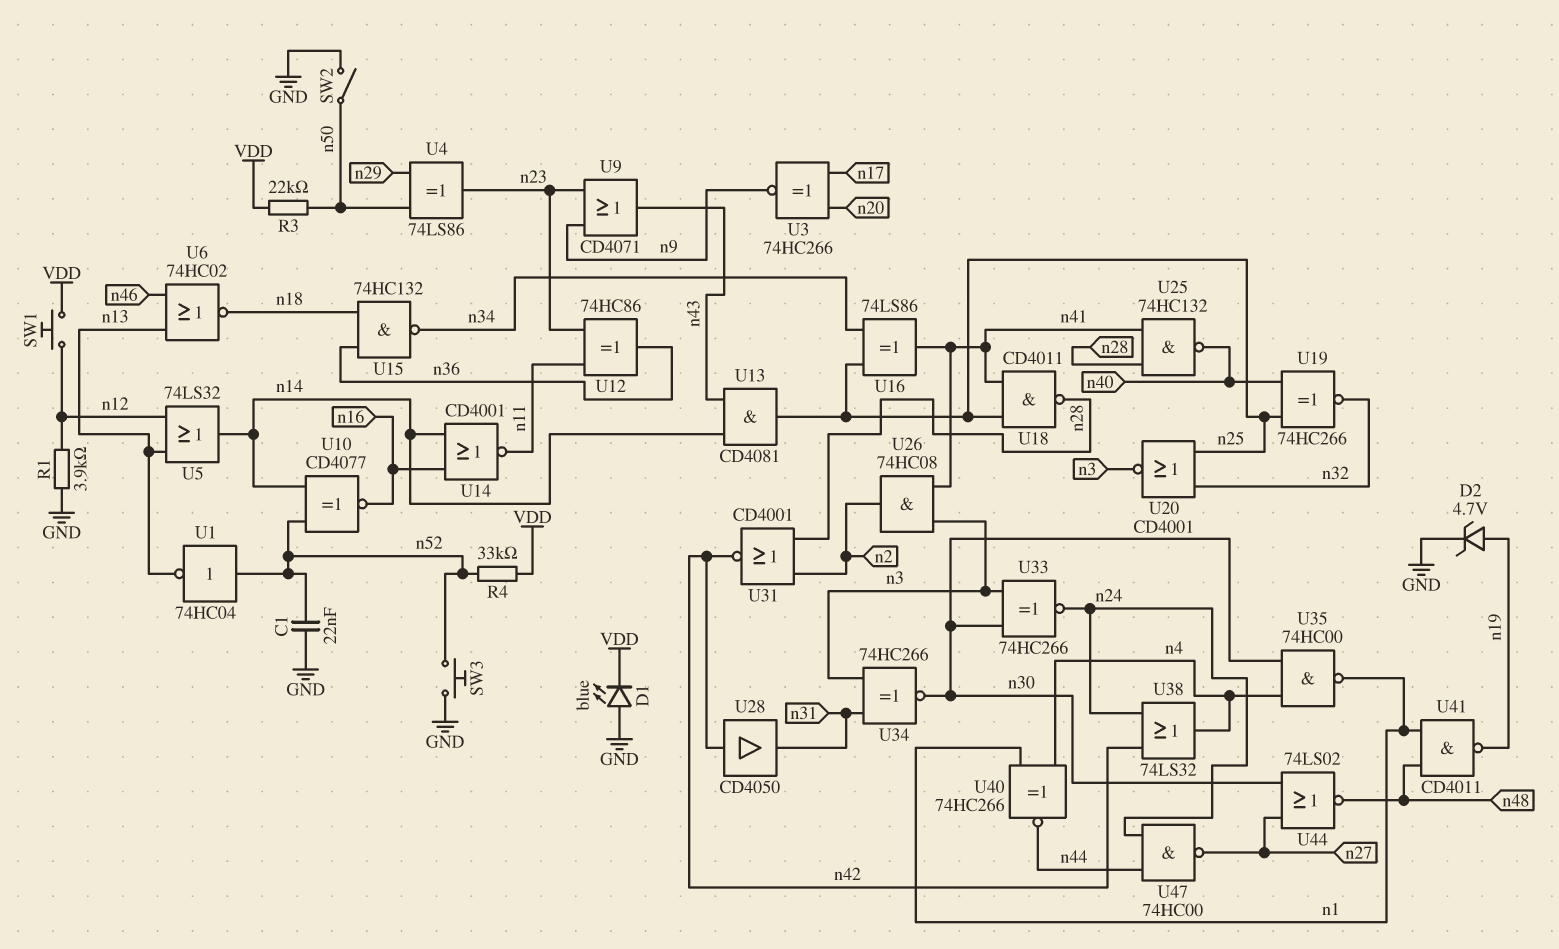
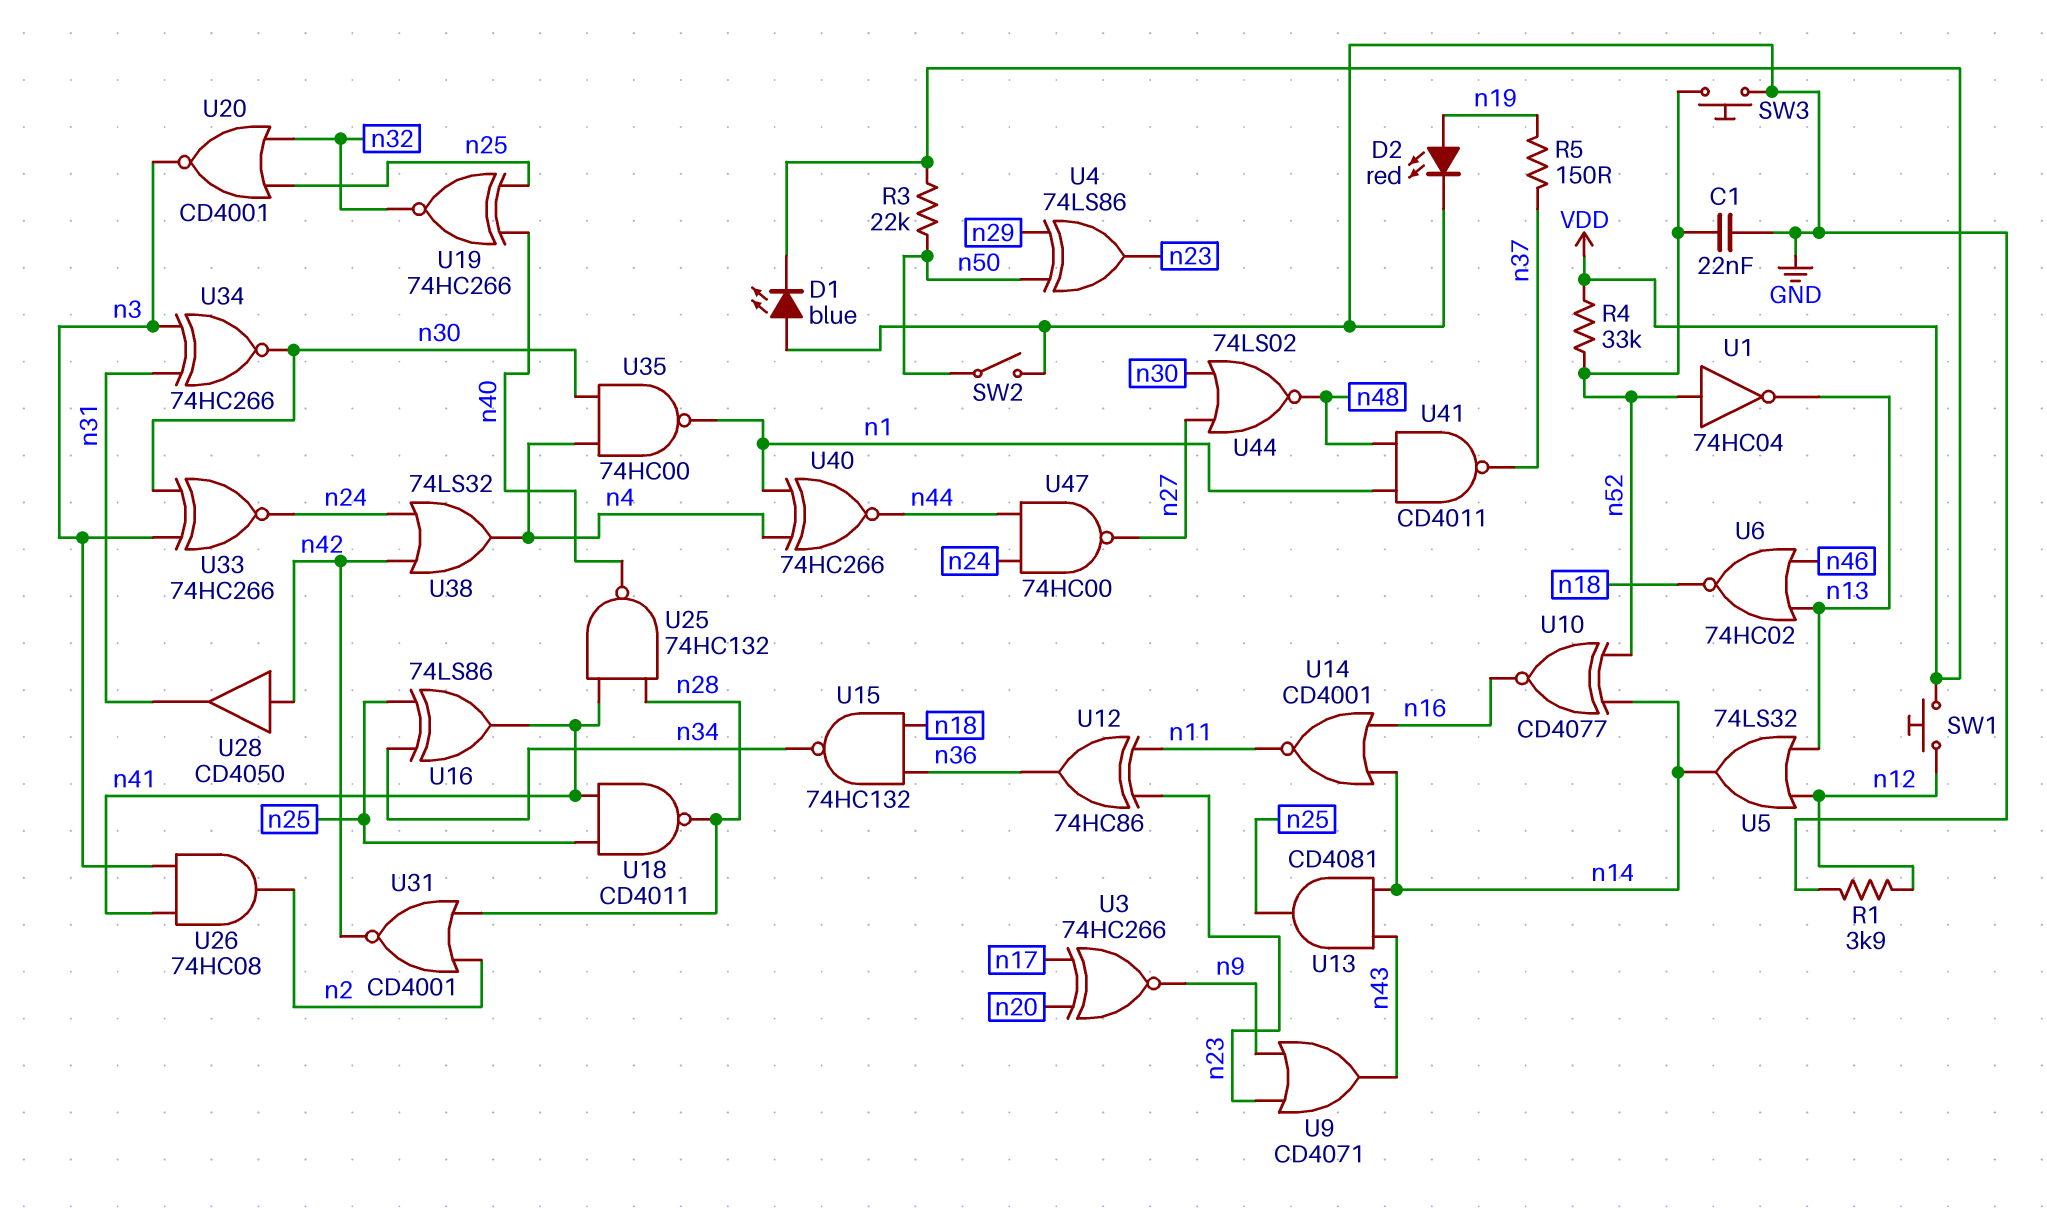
D2: zener 4.7V (A n19, K GND) -> LED red (A n19, K GND)
R5: none -> 150 (n19, n37)
U41: NAND CD4011 (in n1, in n48, out n19) -> NAND CD4011 (in n1, in n48, out n37)

